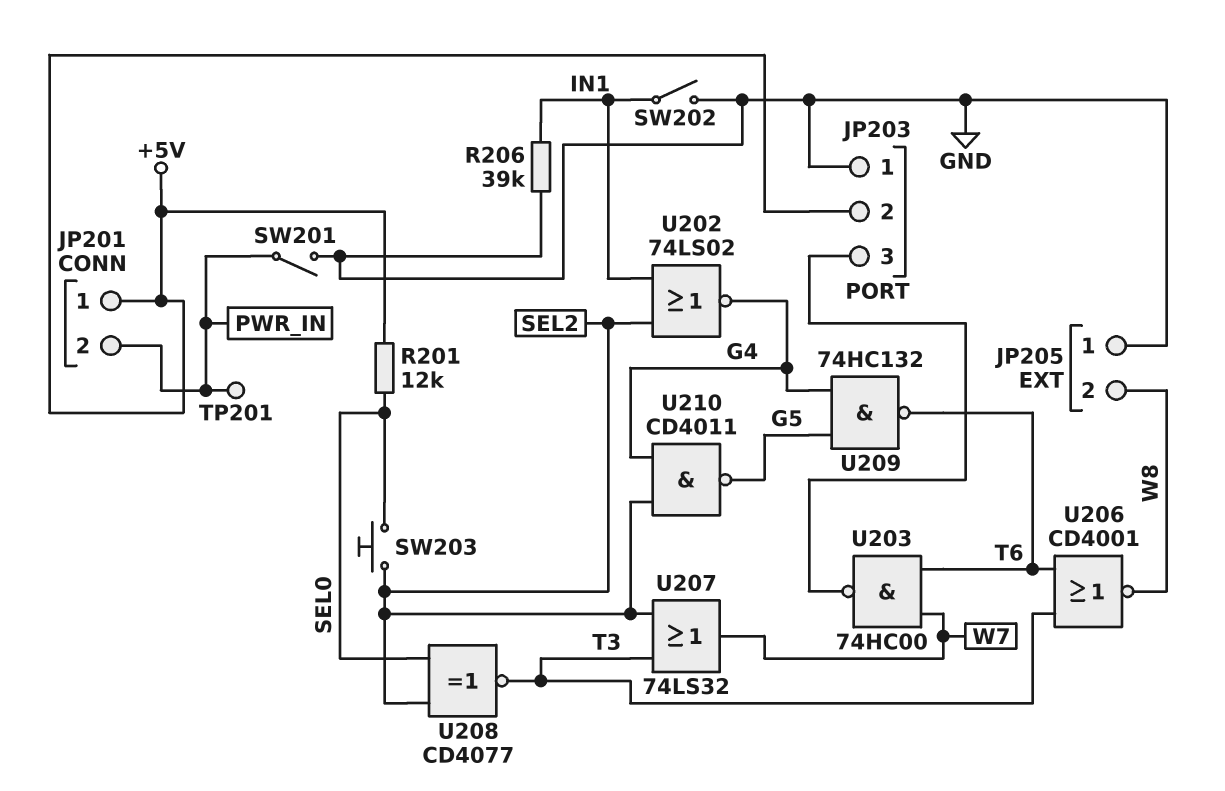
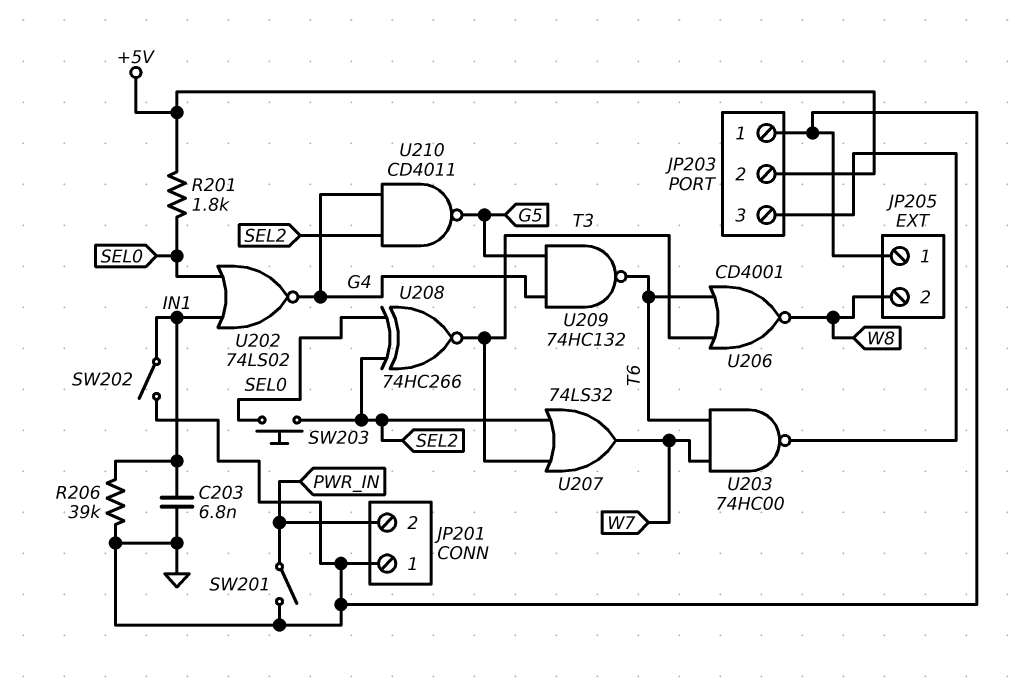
C203: none -> 6.8nF (GND, IN1)
JP201 pin 1: +5V -> GND
R201: 12k (+5V, SEL0) -> 1.8k (+5V, SEL0)
TP201: test point (PWR_IN) -> none
U202: NOR 74LS02 (in IN1, in SEL2, out G4) -> NOR 74LS02 (in IN1, in SEL0, out G4)
U208: XNOR CD4077 (in SEL0, in SEL2, out T3) -> XNOR 74HC266 (in SEL0, in SEL2, out T3)

